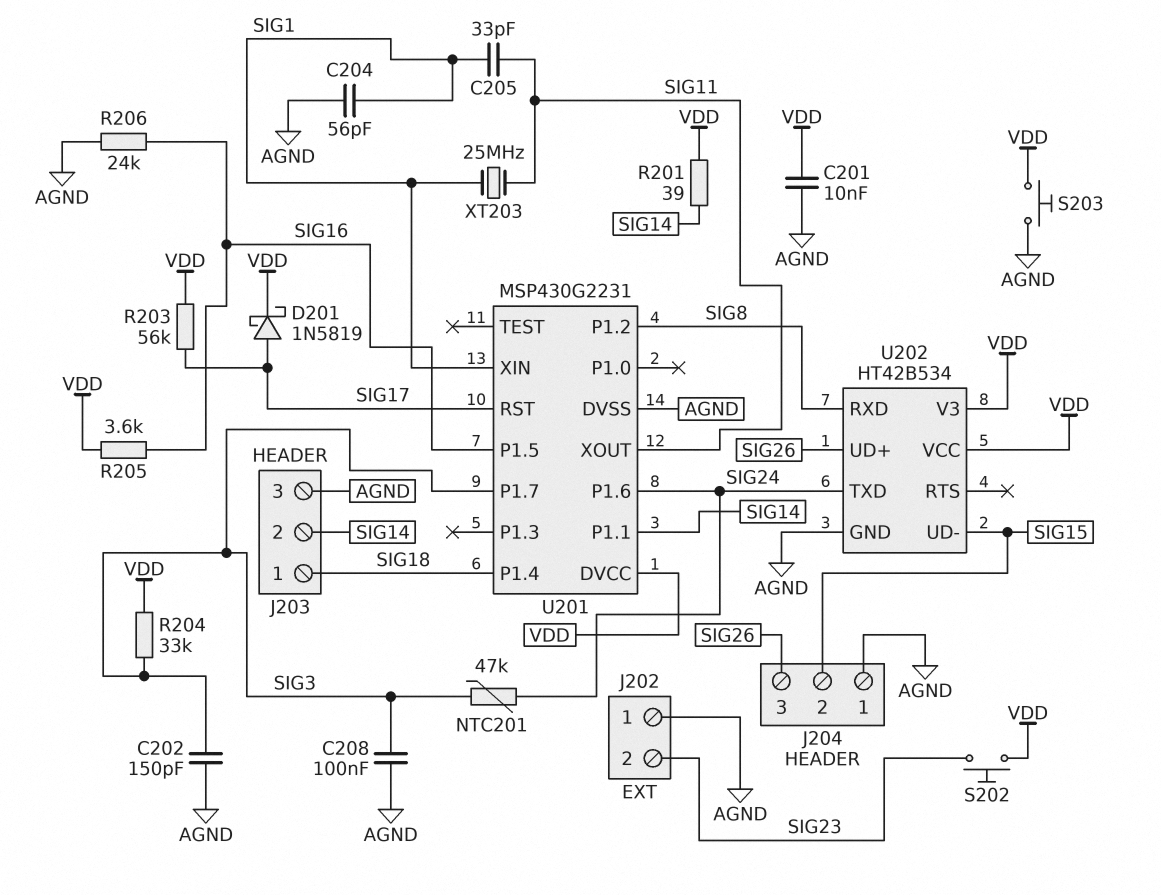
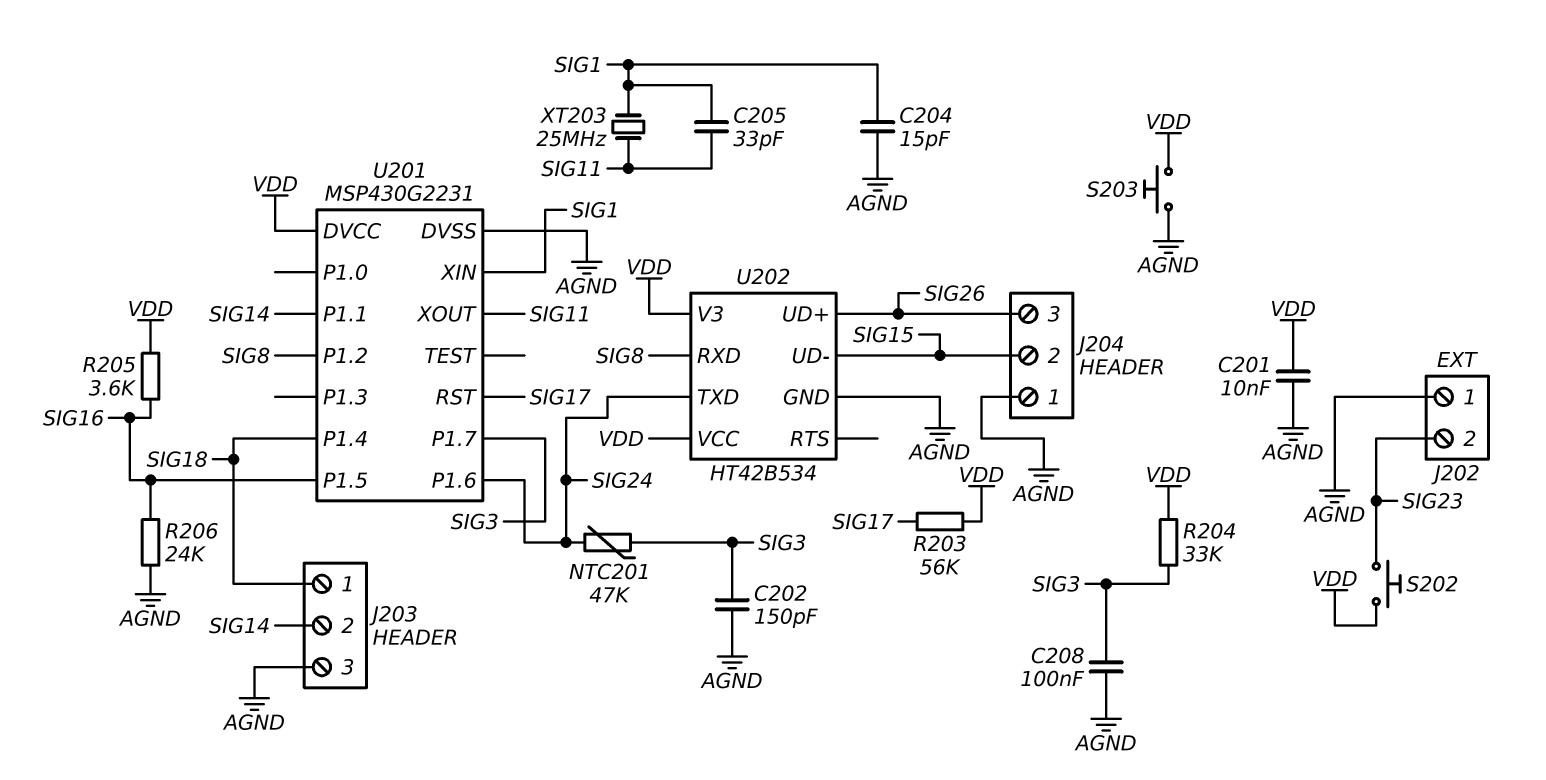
C204: 56pF (AGND, SIG1) -> 15pF (AGND, SIG1)
D201: schottky 1N5819 (A SIG17, K VDD) -> none
R201: 39 (SIG14, VDD) -> none

